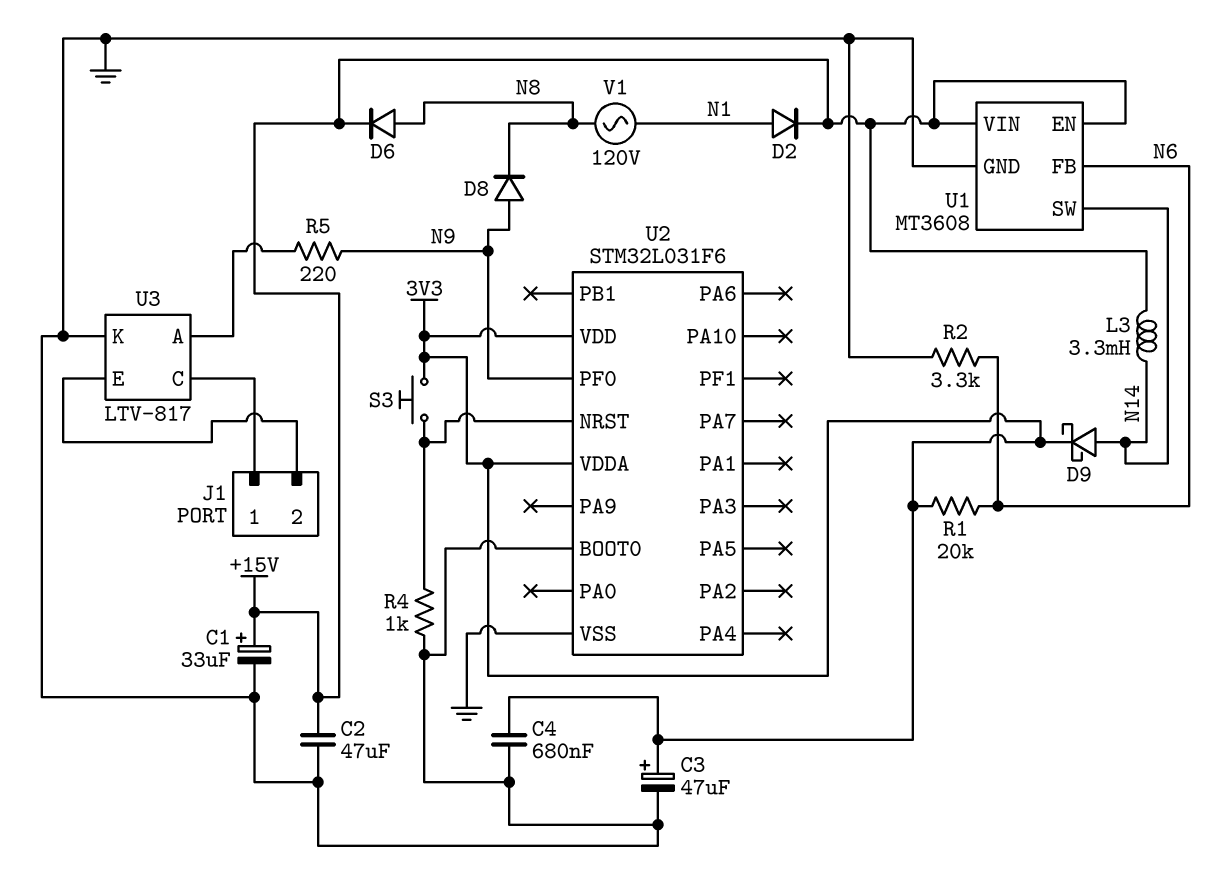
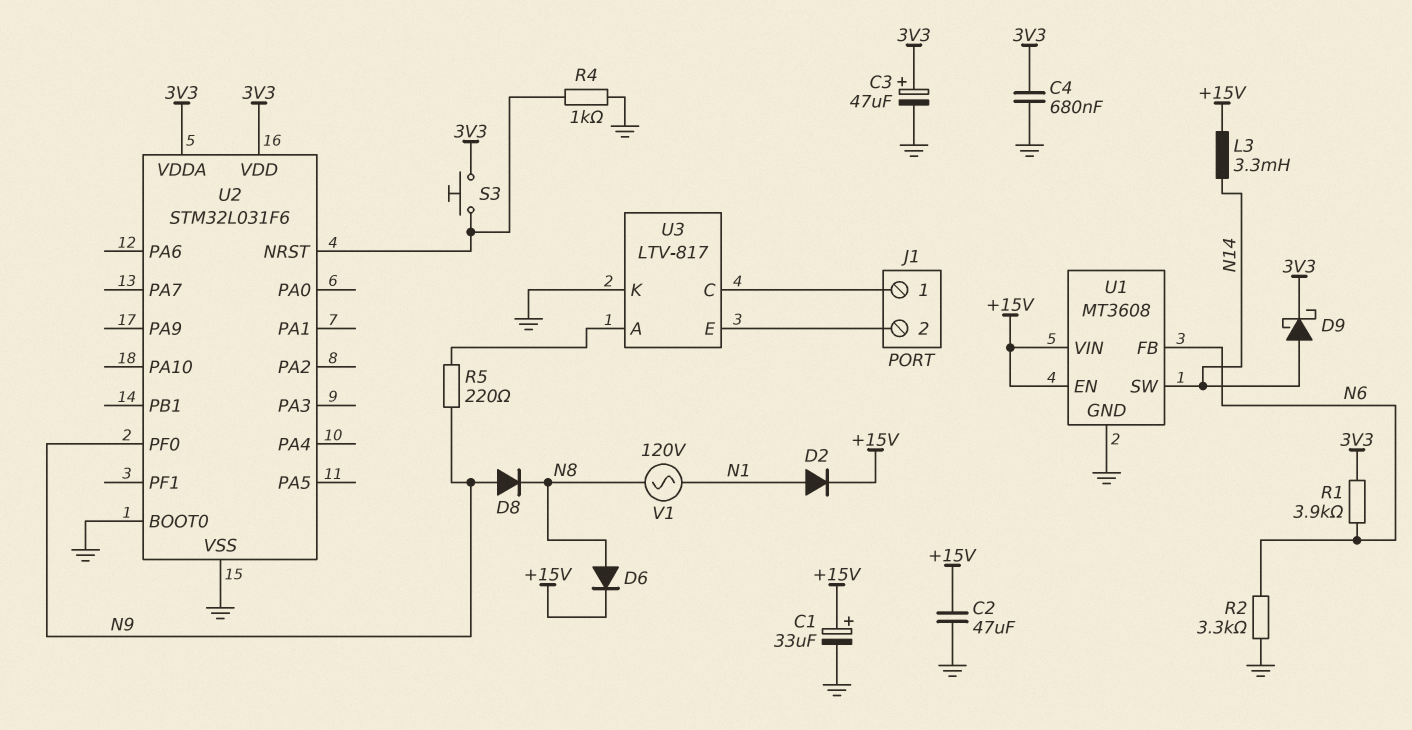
R1: 20k (3V3, N6) -> 3.9k (3V3, N6)

